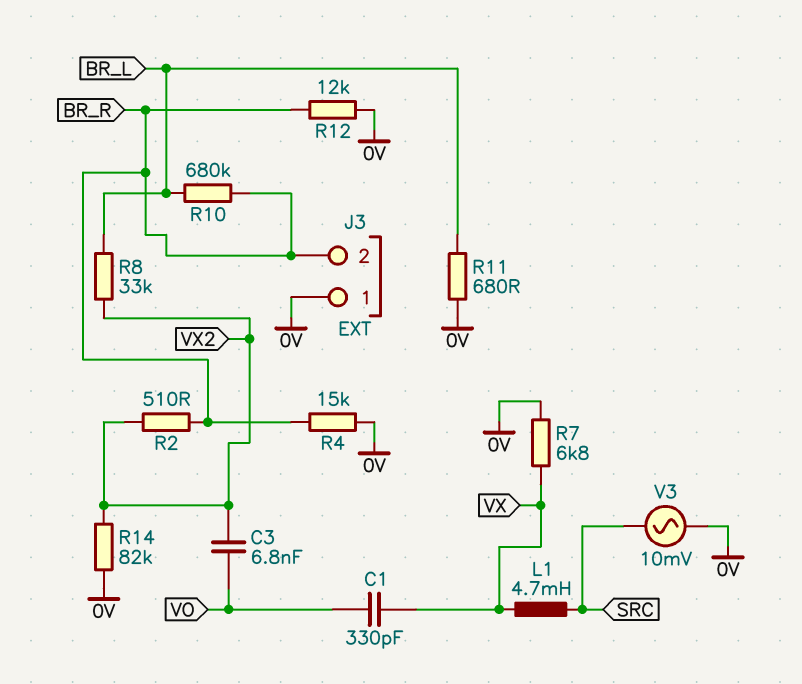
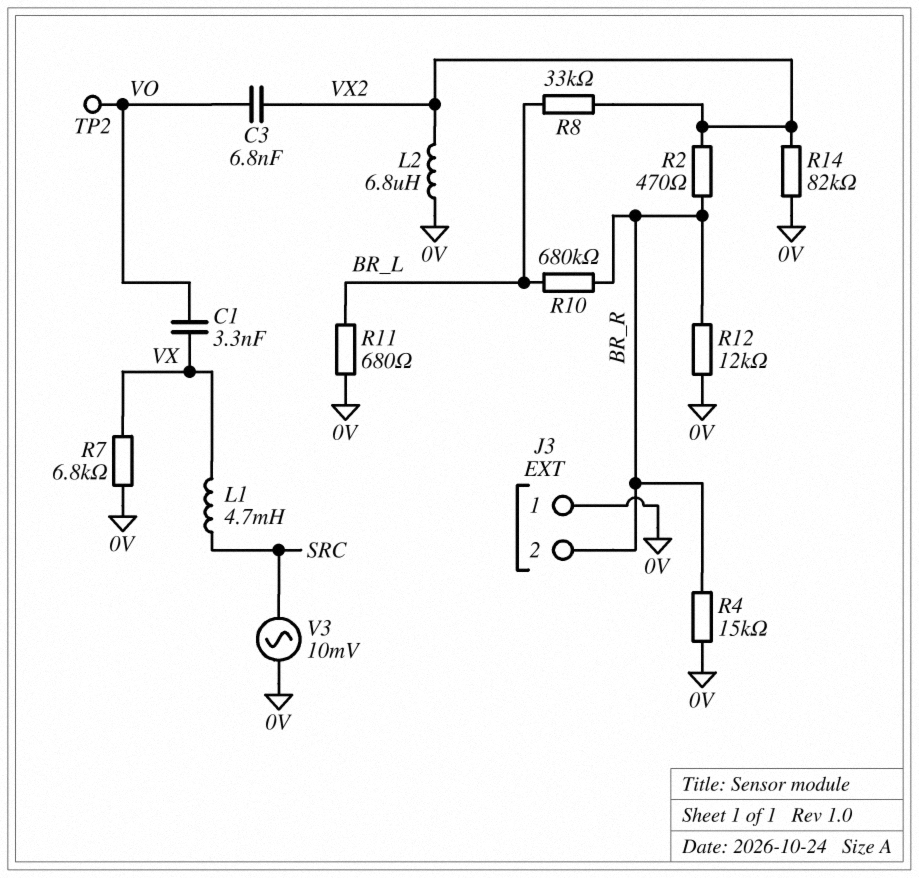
C1: 330pF (VO, VX) -> 3.3nF (VO, VX)
L2: none -> 6.8uH (0V, VX2)
R2: 510 (BR_R, VX2) -> 470 (BR_R, VX2)
TP2: none -> test point (VO)

